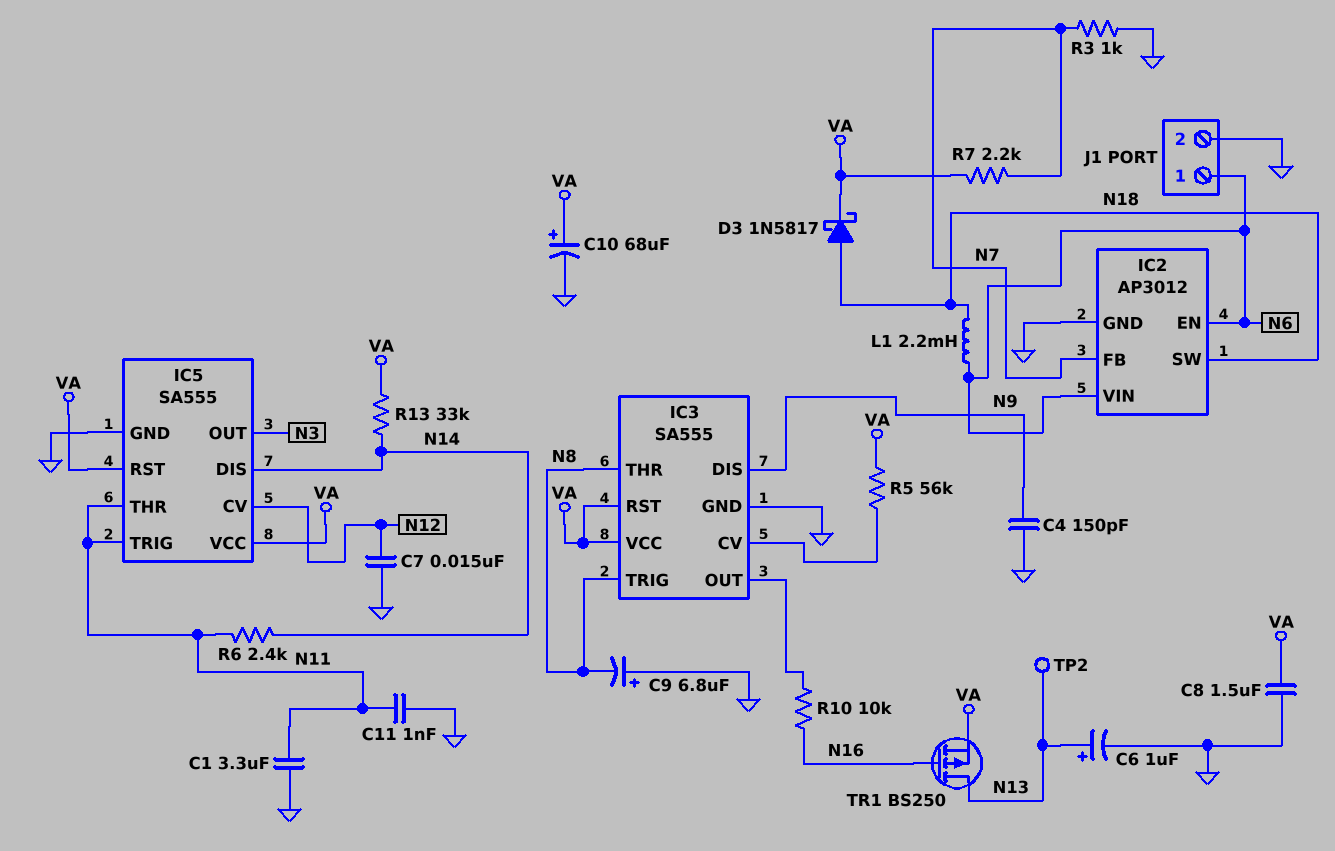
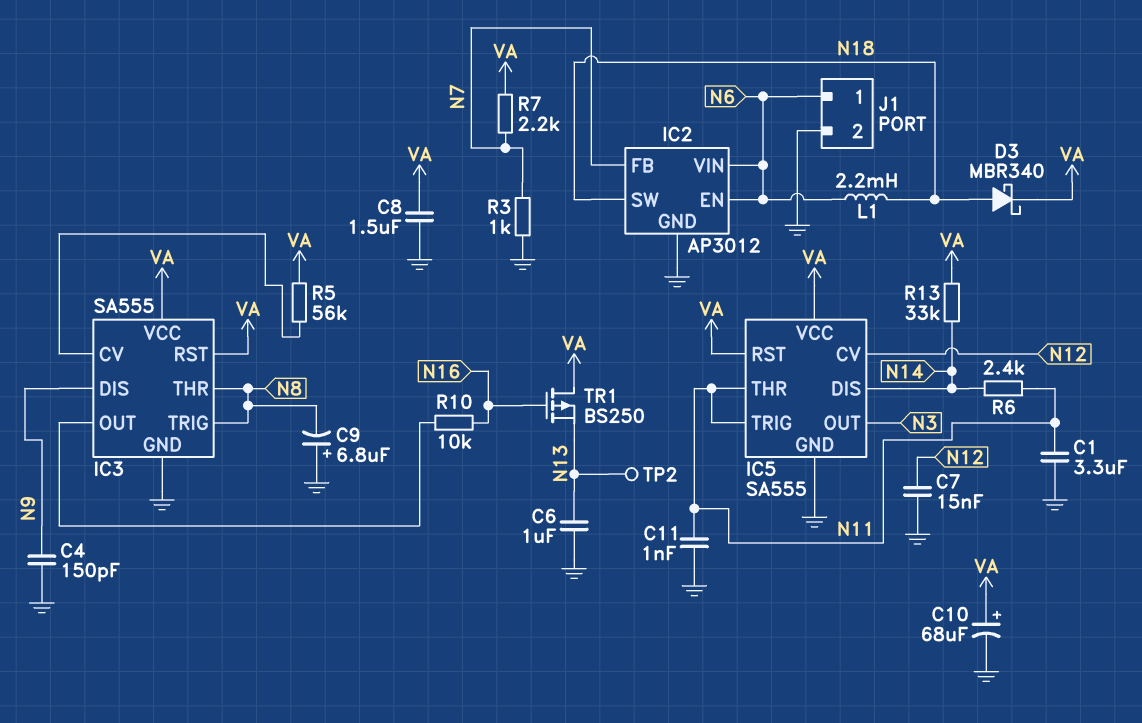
C6: 1uF (plus N13, minus GND) -> 1uF (GND, N13)
D3: schottky 1N5817 (A N18, K VA) -> schottky MBR340 (A N18, K VA)
TR1: PMOS BS250 (G N16, D N13, S VA) -> PMOS BS250 (G N16, D VA, S N13)

